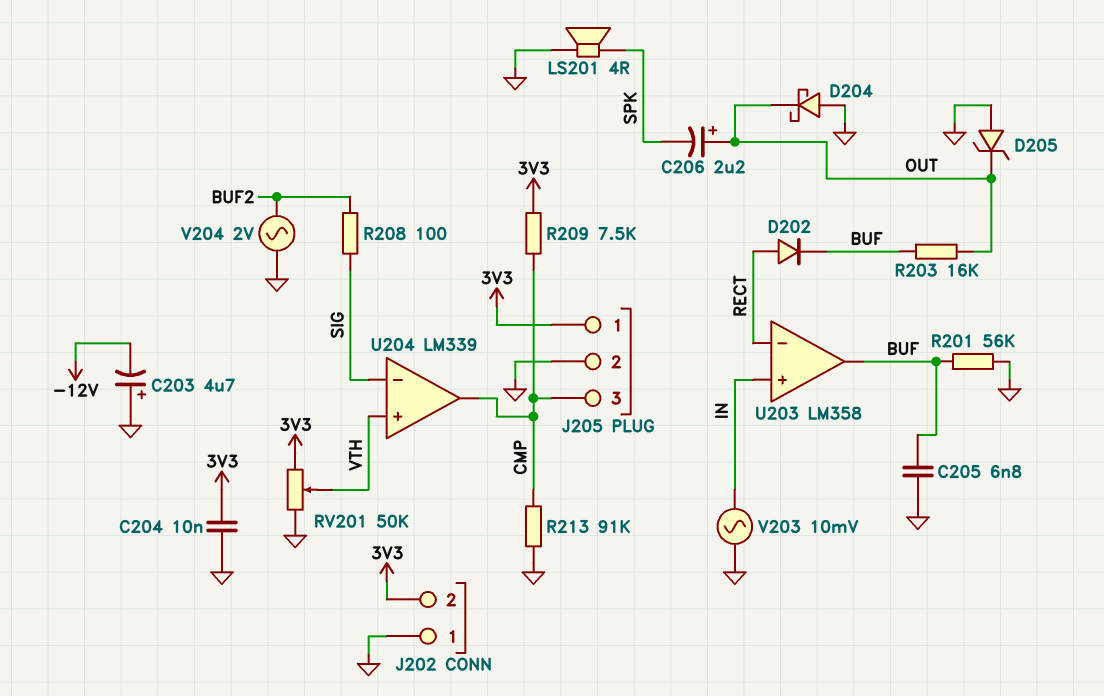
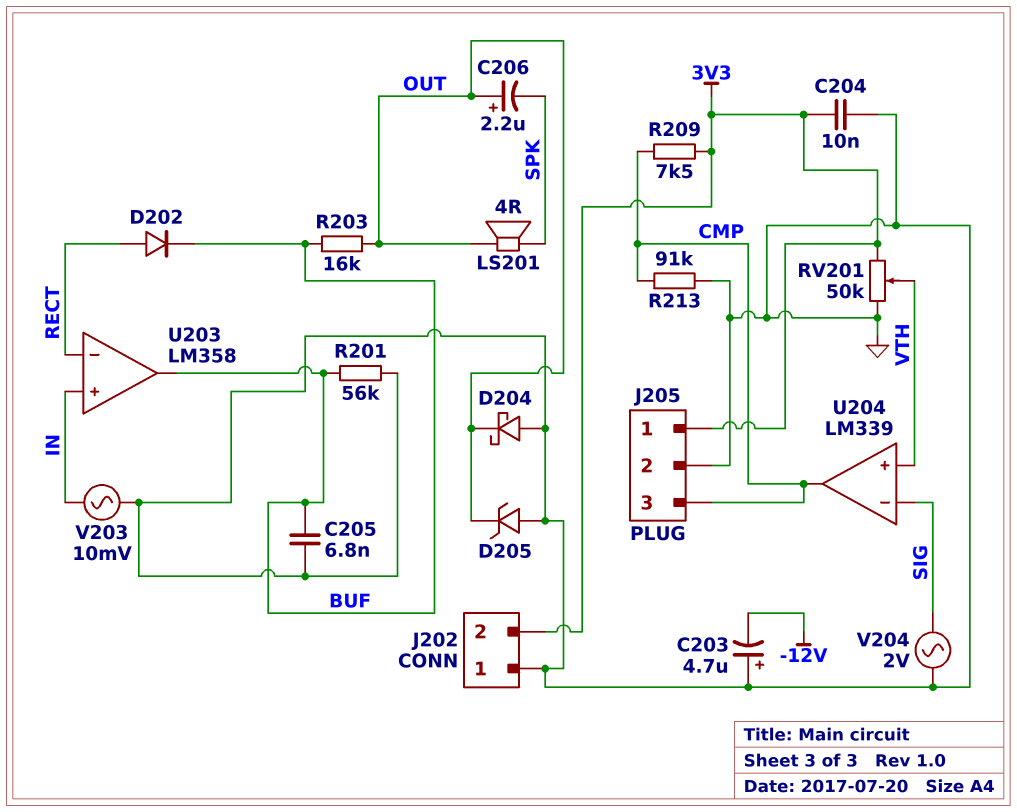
LS201: speaker 4R (GND, SPK) -> speaker 4R (OUT, SPK)
R208: 100 (BUF2, SIG) -> none
V204: AC 2V (BUF2, GND) -> AC 2V (GND, SIG)

